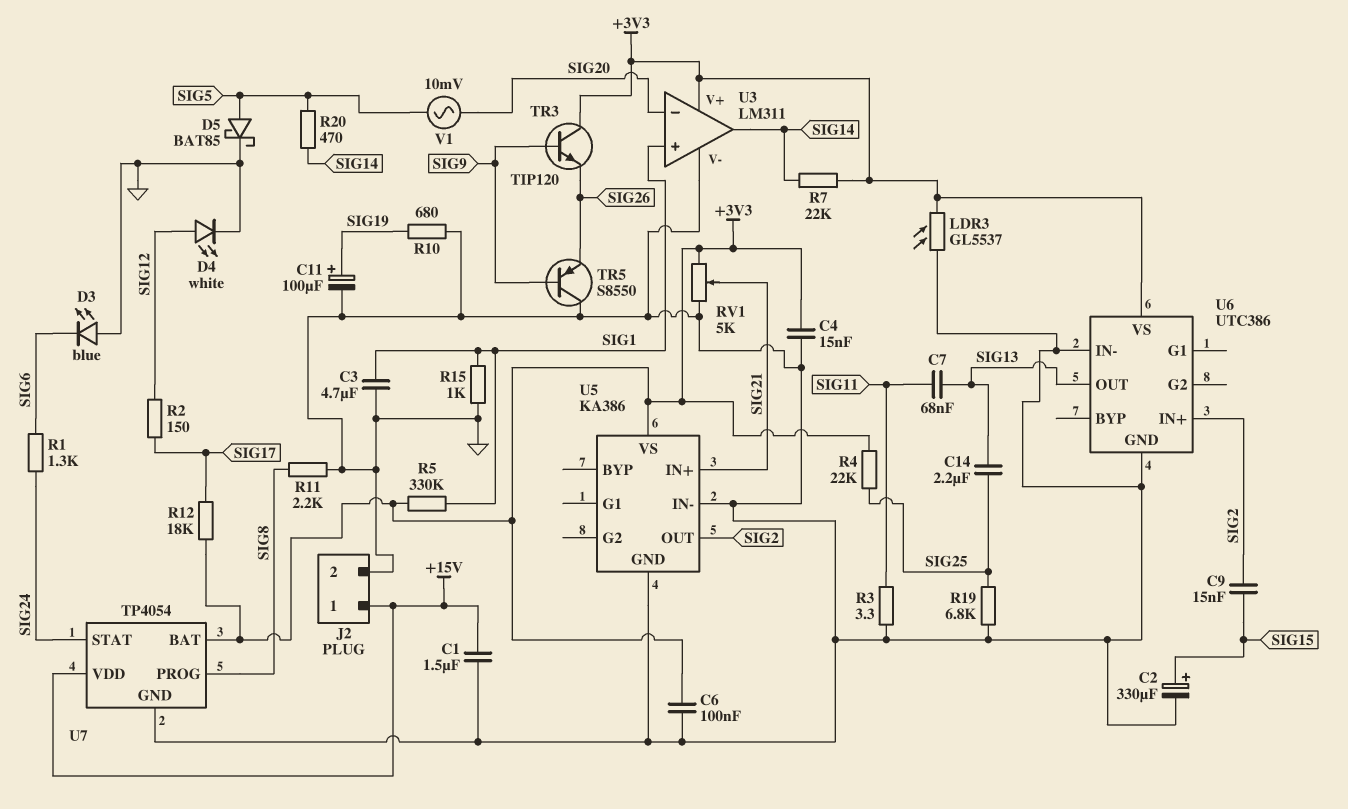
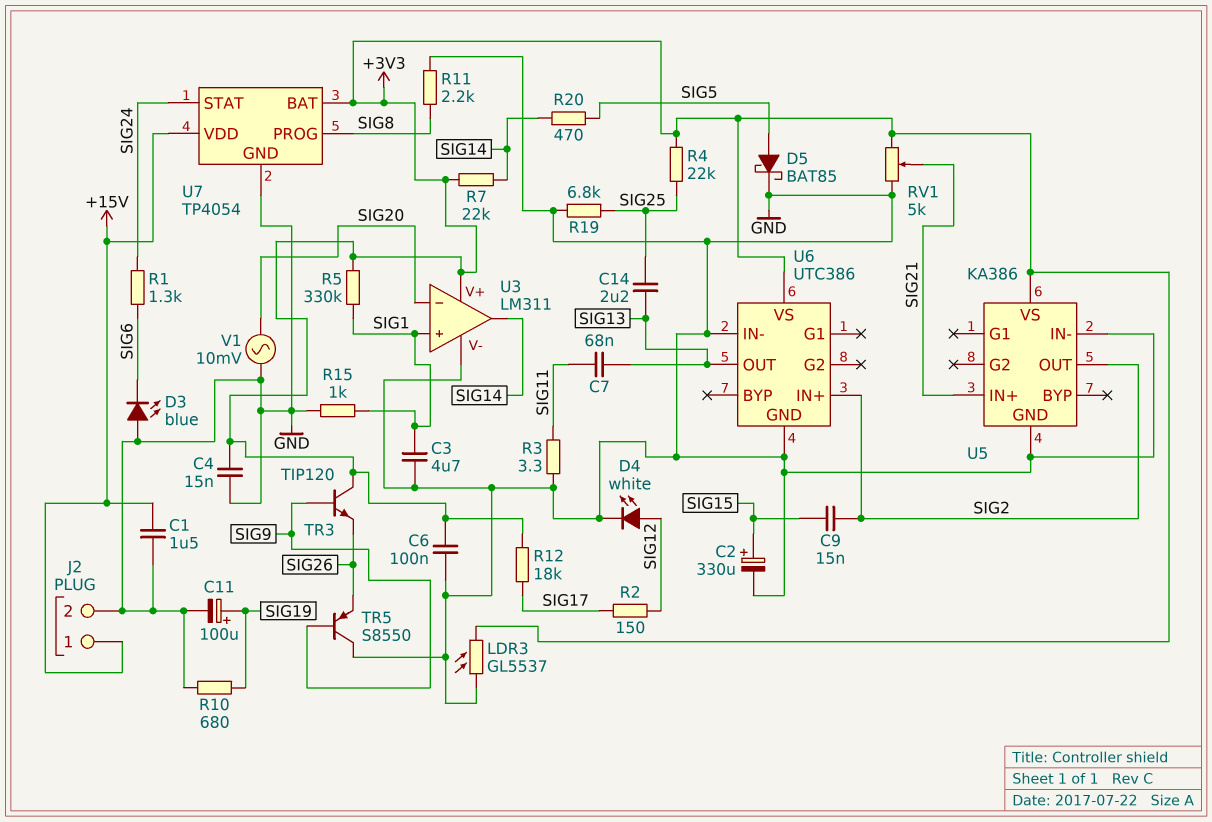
V1: AC 10mV (SIG5, SIG20) -> AC 10mV (GND, SIG20)

